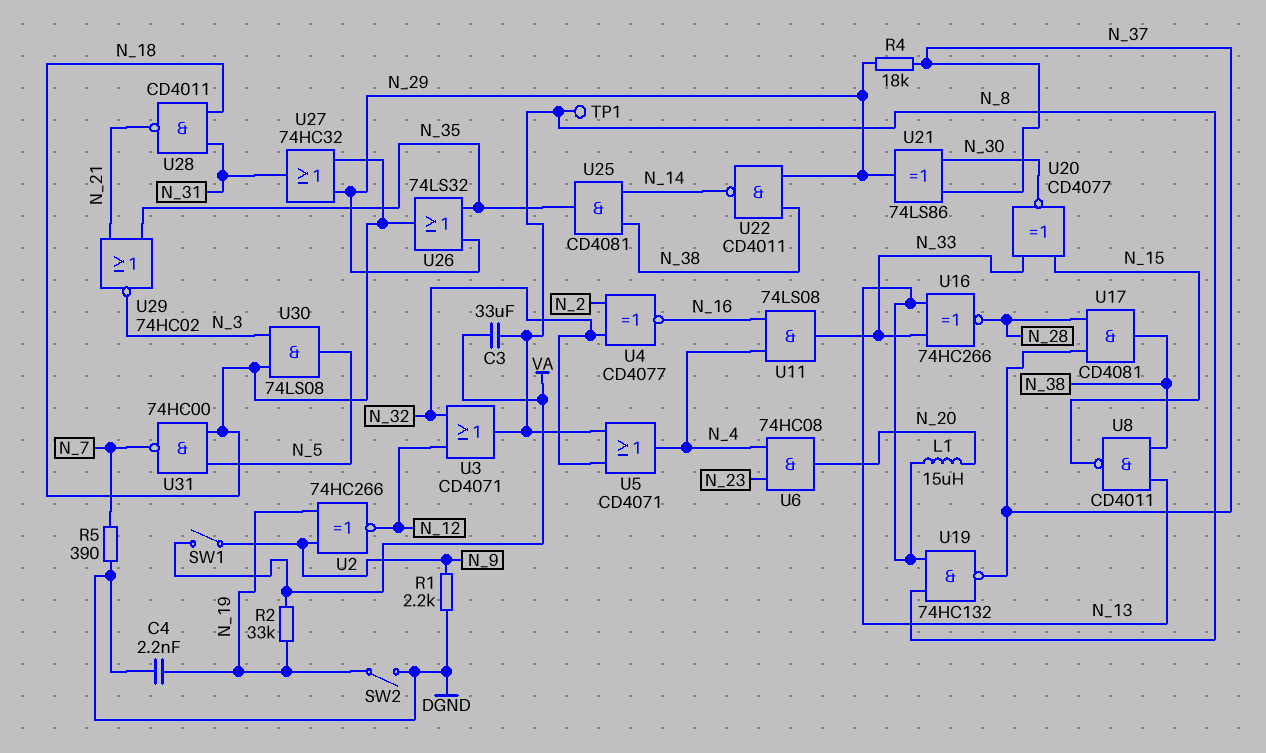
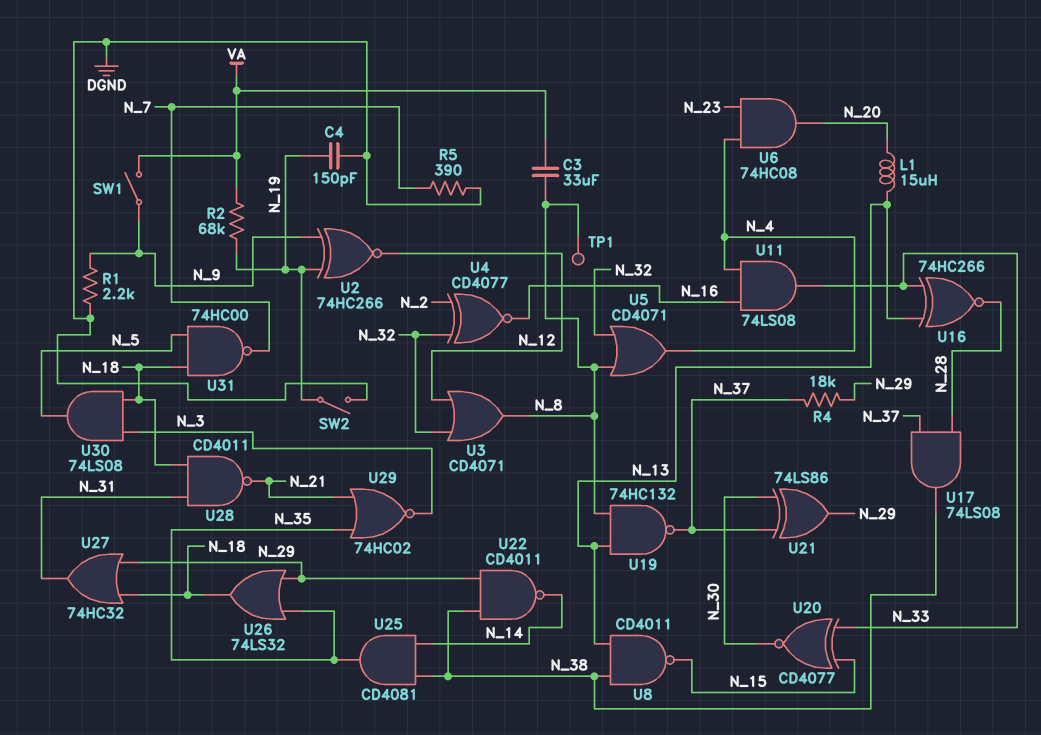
C4: 2.2nF (DGND, N_19) -> 150pF (DGND, N_19)
R2: 33k (N_19, VA) -> 68k (N_19, VA)
U17: AND CD4081 (in N_28, in N_37, out N_38) -> AND 74LS08 (in N_28, in N_37, out N_38)

